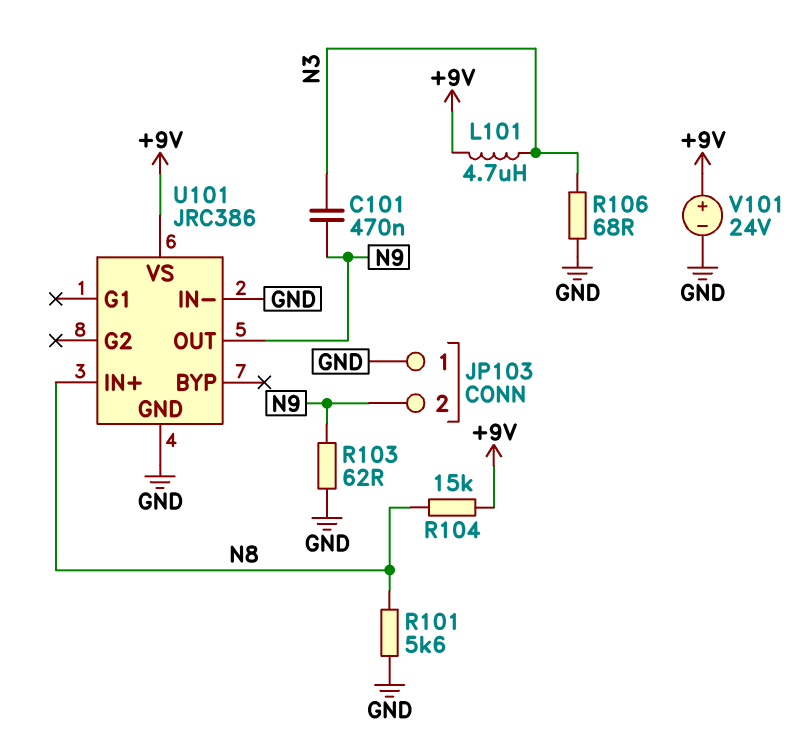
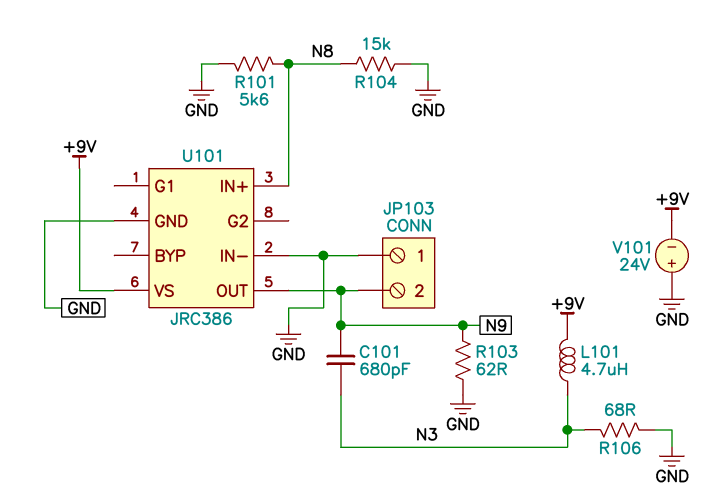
C101: 470nF (N3, N9) -> 680pF (N3, N9)
R104: 15k (+9V, N8) -> 15k (GND, N8)
V101: 24V (plus +9V, minus GND) -> 24V (plus GND, minus +9V)

